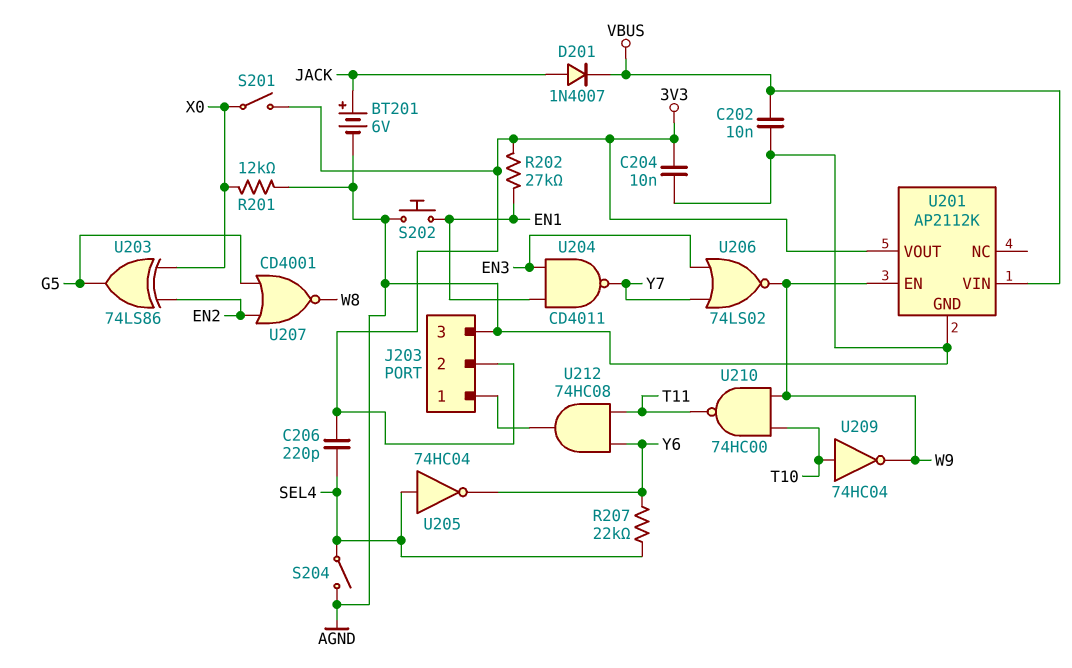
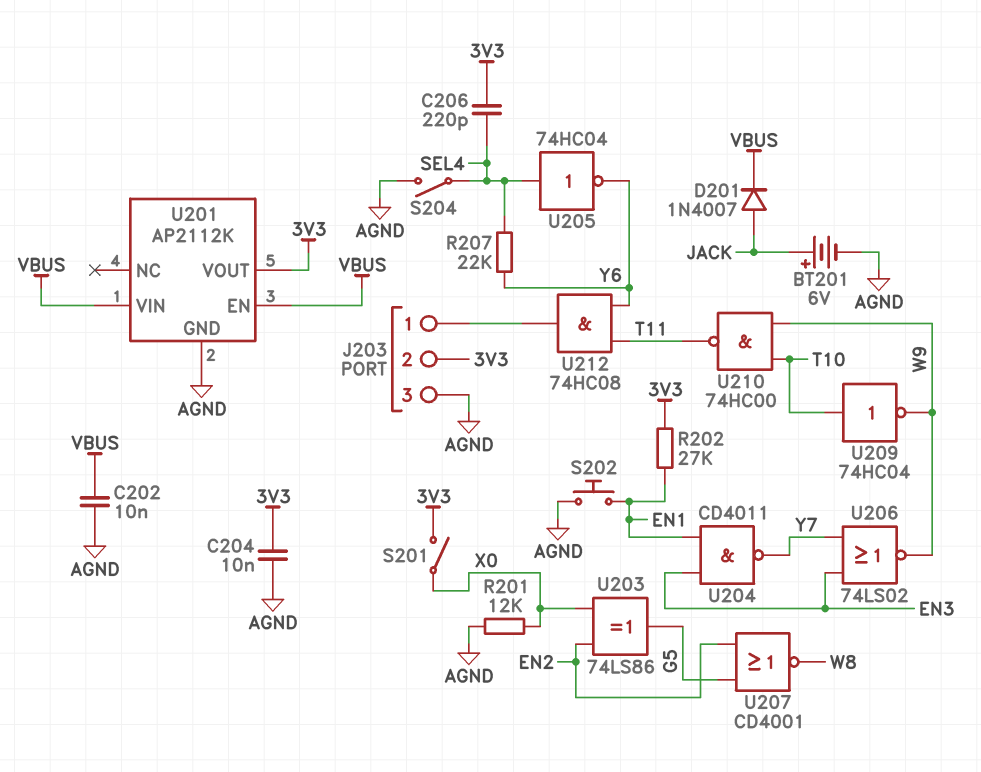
U201 pin EN: W9 -> VBUS

